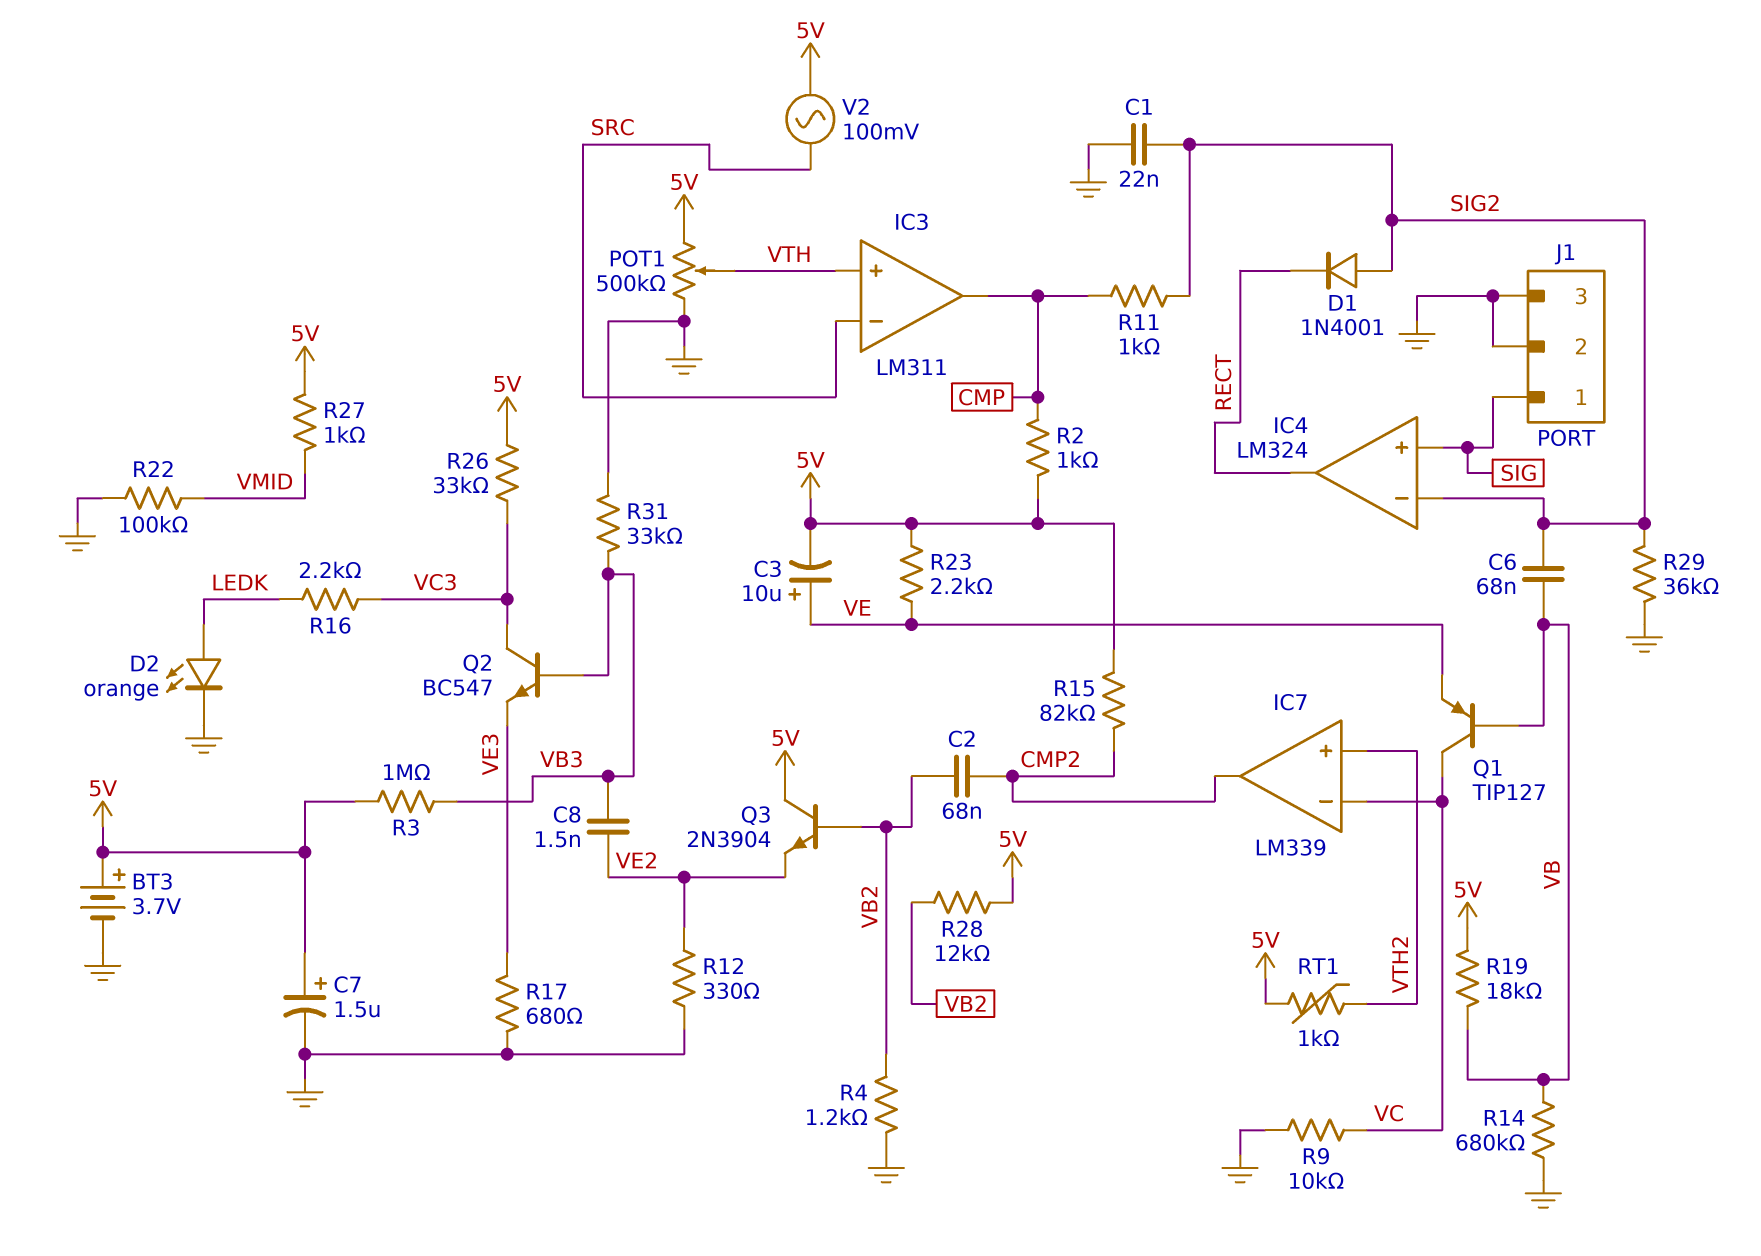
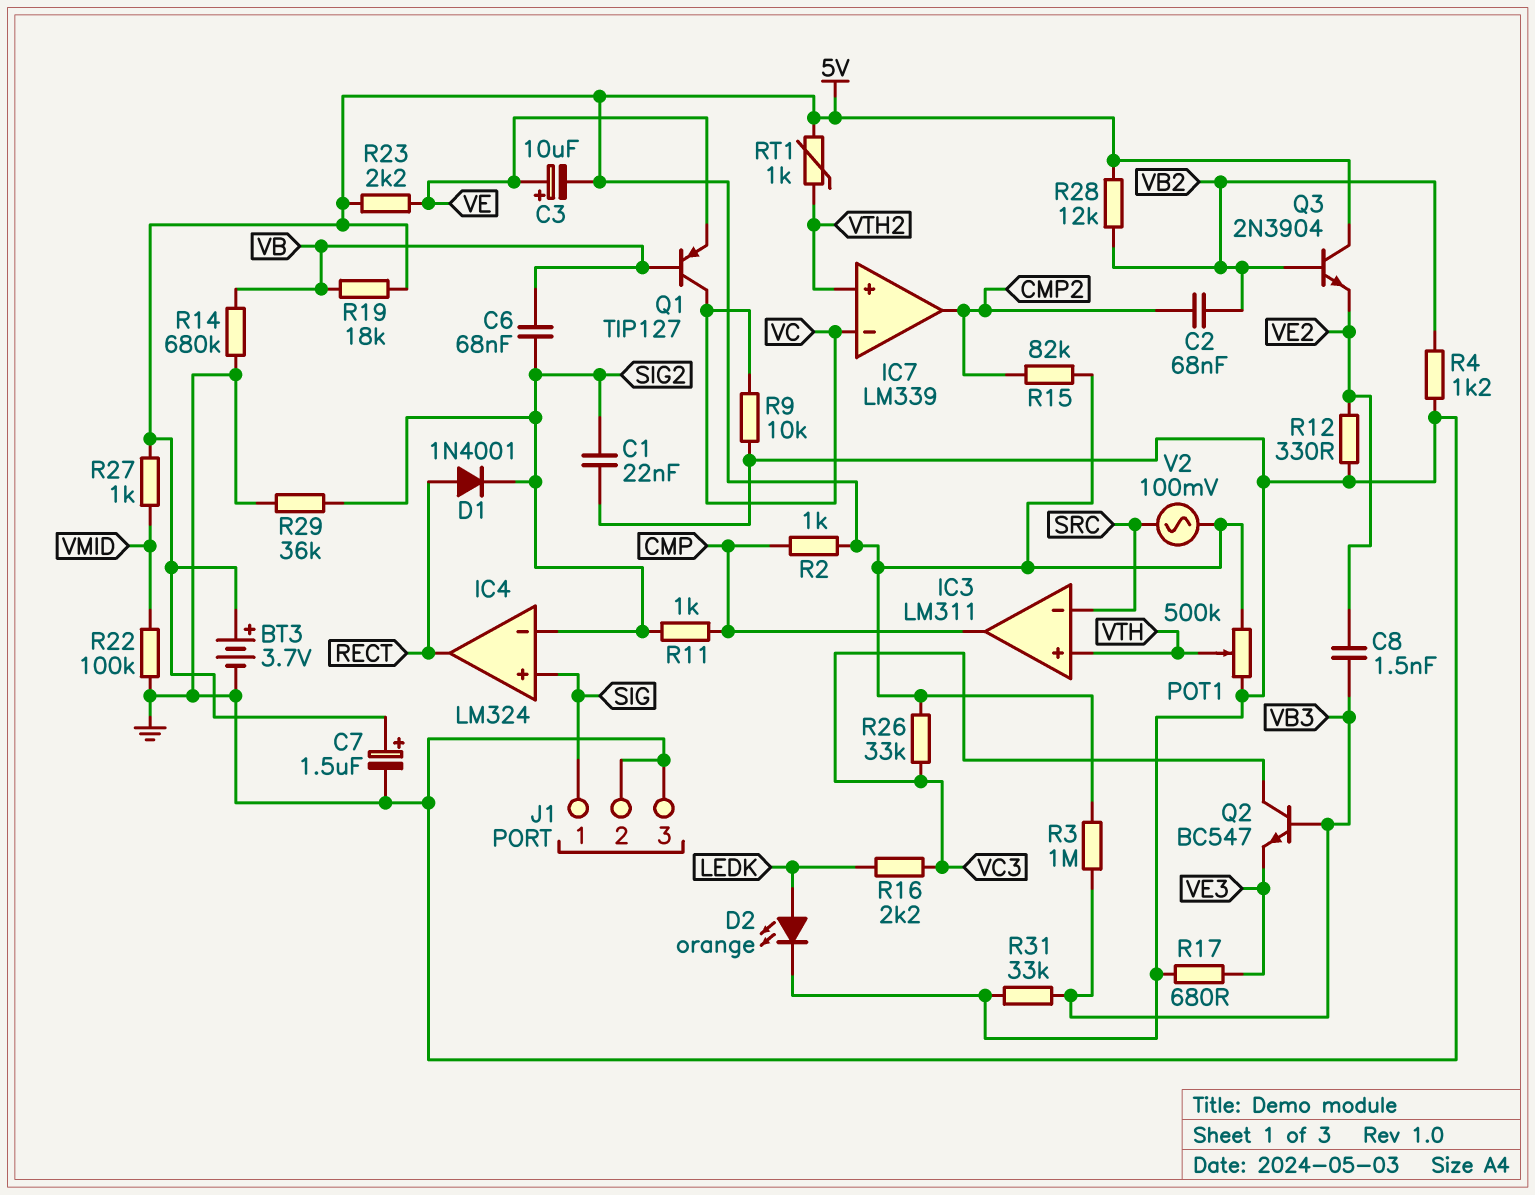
D1: diode 1N4001 (A SIG2, K RECT) -> diode 1N4001 (A RECT, K SIG2)

